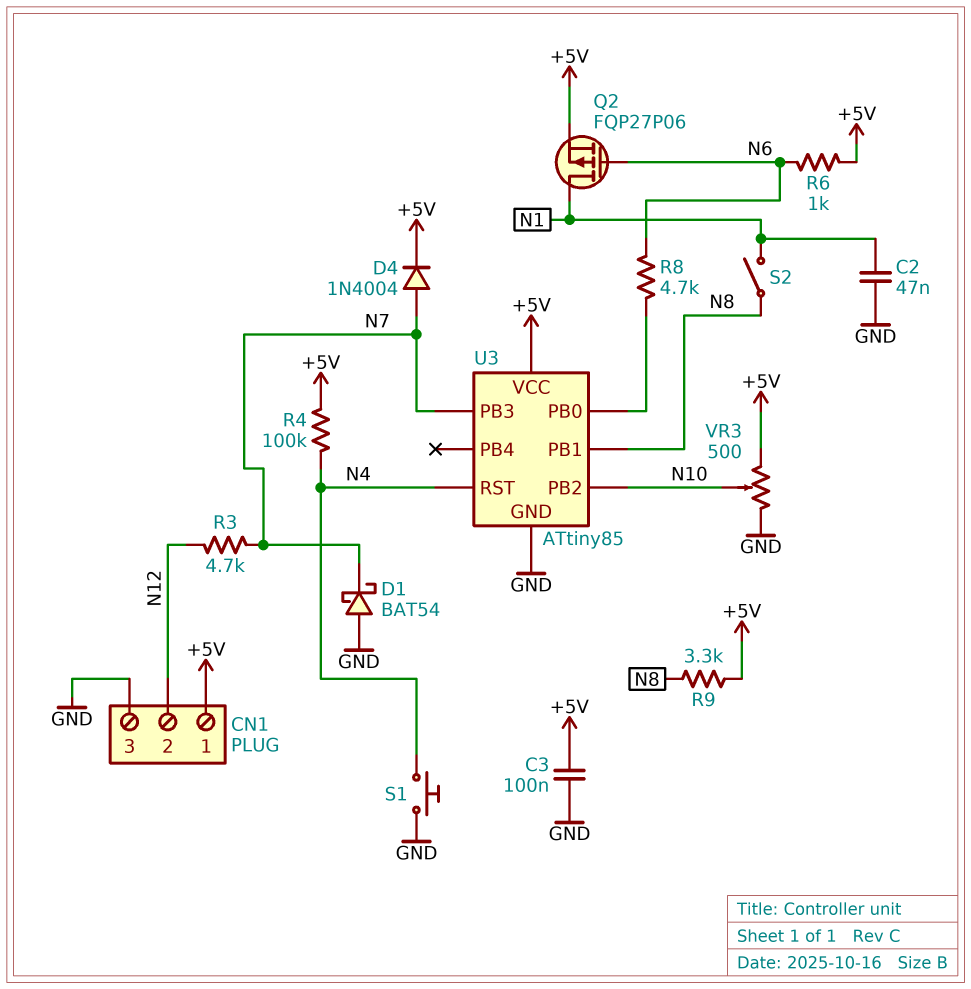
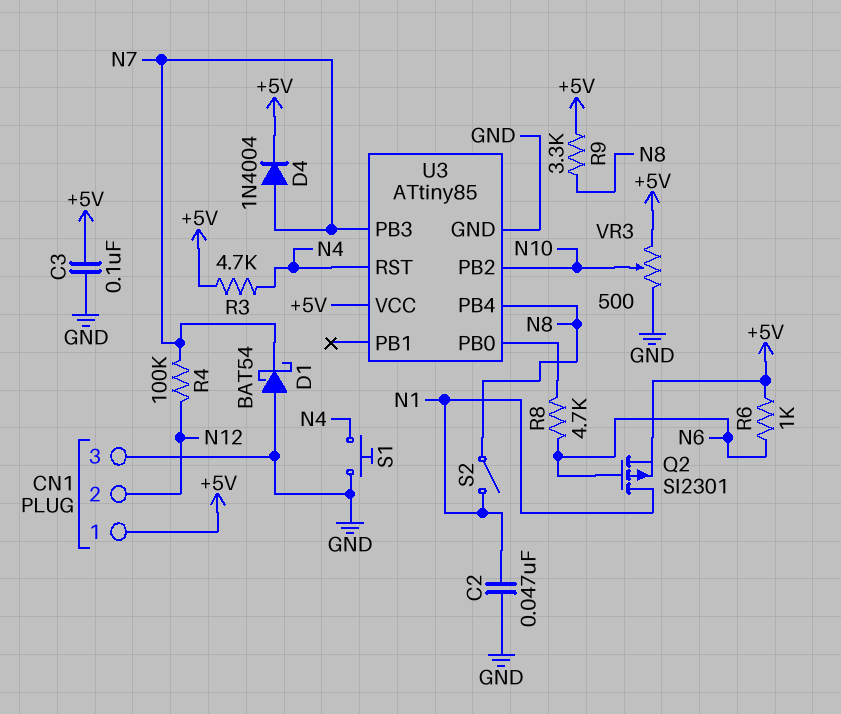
Q2: PMOS FQP27P06 (G N6, D N1, S +5V) -> PMOS SI2301 (G N6, D N1, S +5V)
R3: 4.7k (N7, N12) -> 4.7k (+5V, N4)
R4: 100k (+5V, N4) -> 100k (N7, N12)
U3 pin PB1: N8 -> none
U3 pin PB4: none -> N8

